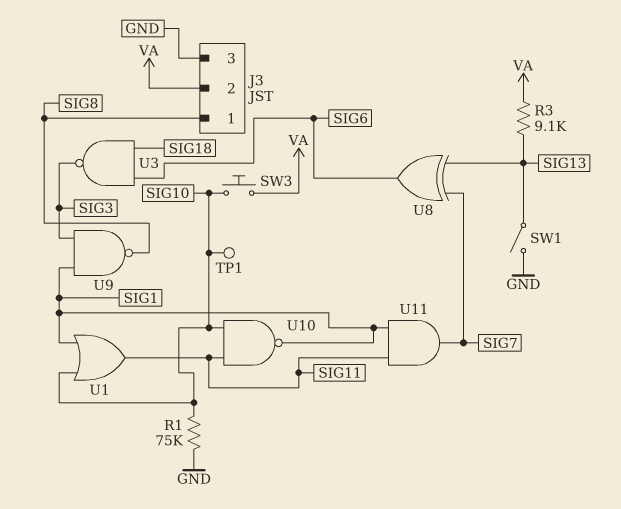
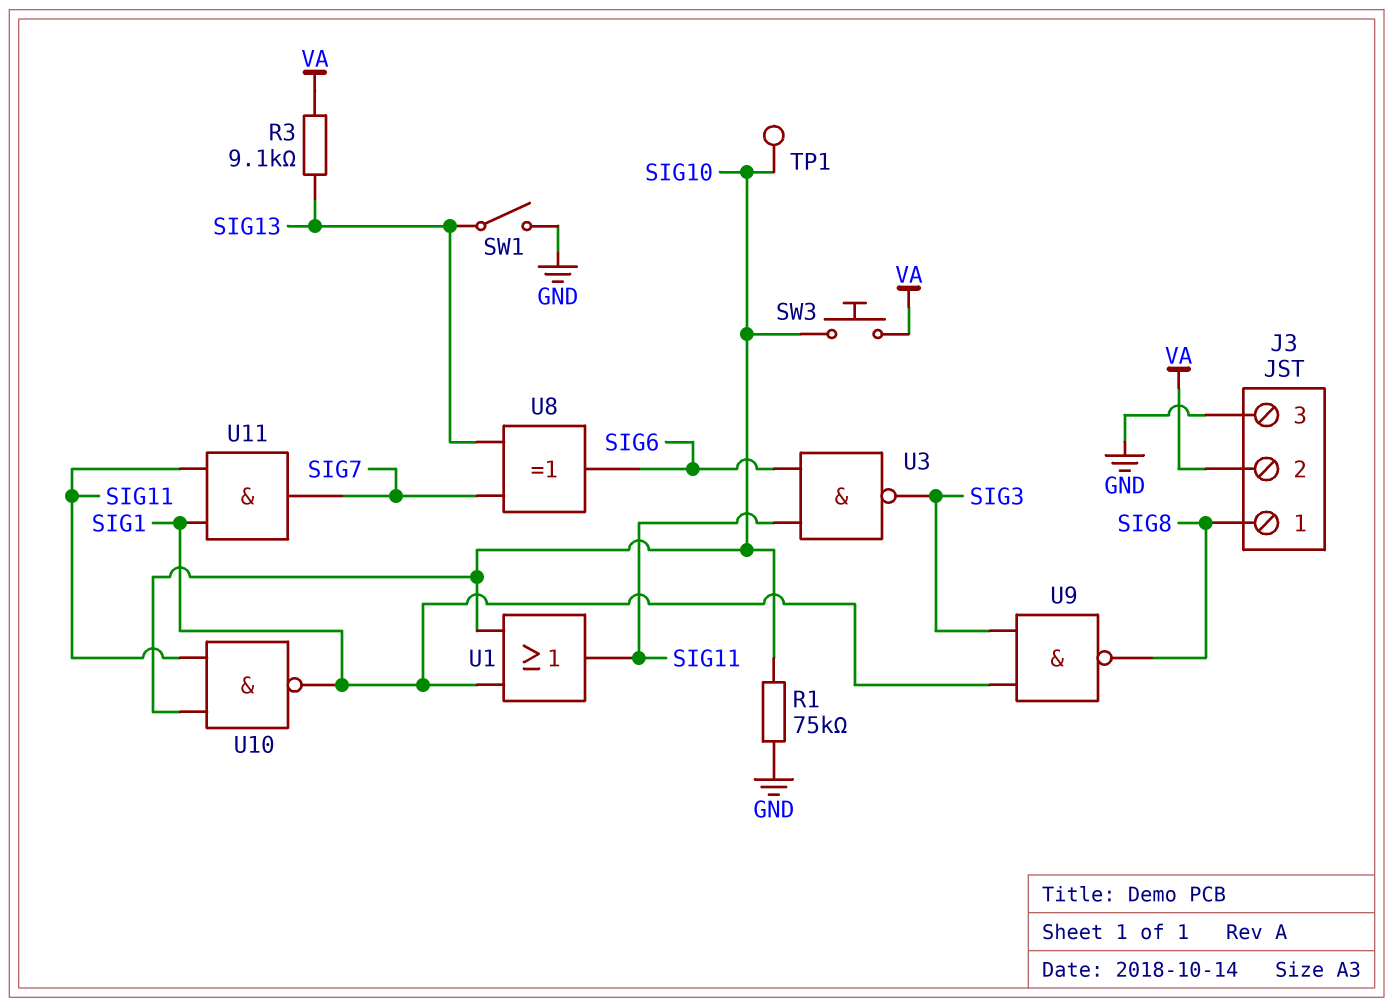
U3: NAND (in SIG6, in SIG18, out SIG3) -> NAND (in SIG6, in SIG11, out SIG3)

